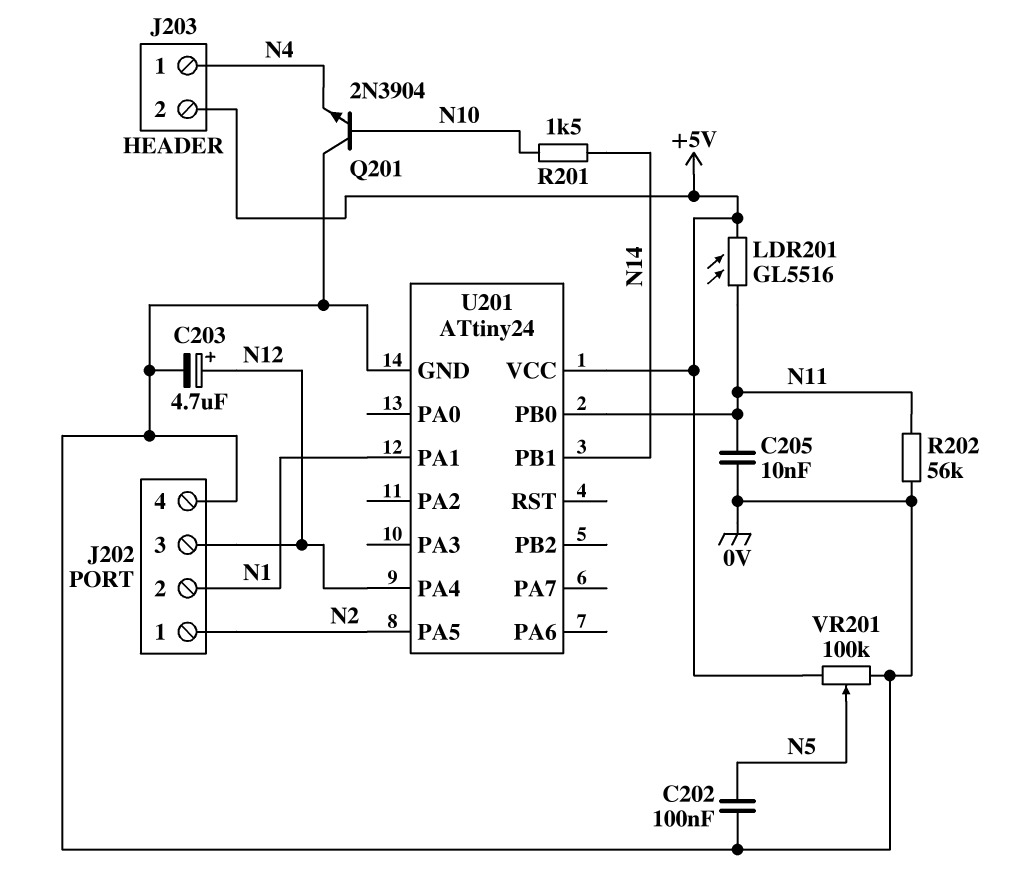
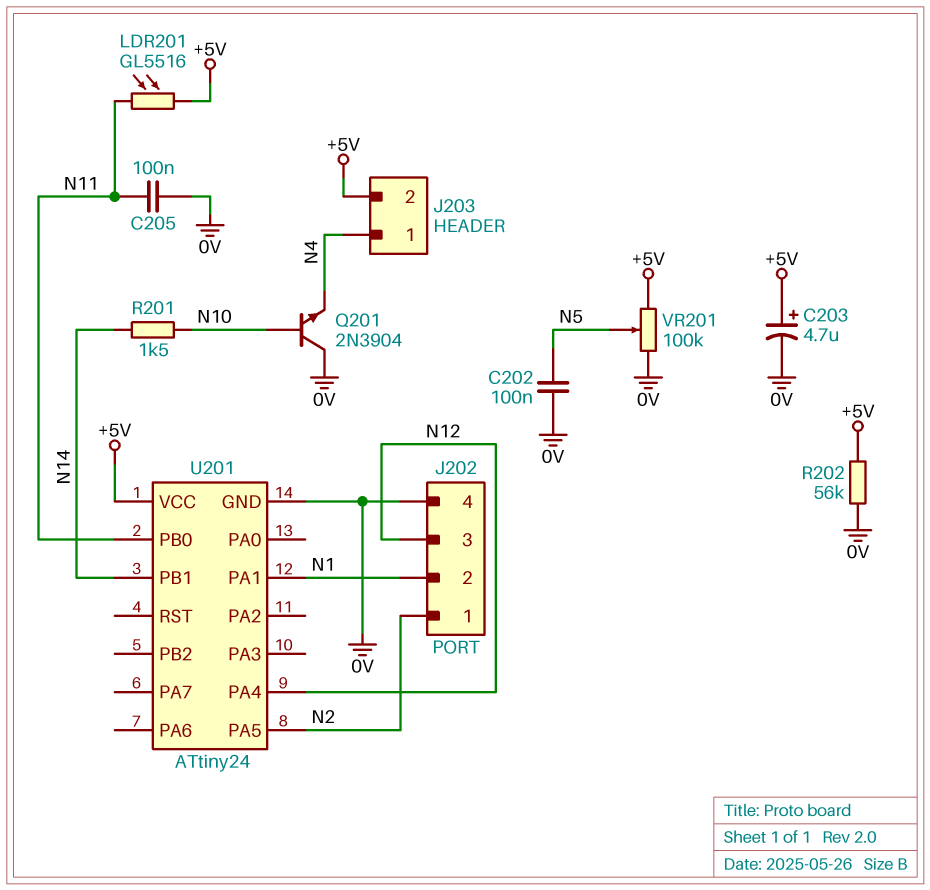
C203: 4.7uF (plus N12, minus 0V) -> 4.7uF (plus +5V, minus 0V)
C205: 10nF (0V, N11) -> 100nF (0V, N11)
R202: 56k (0V, N11) -> 56k (+5V, 0V)

